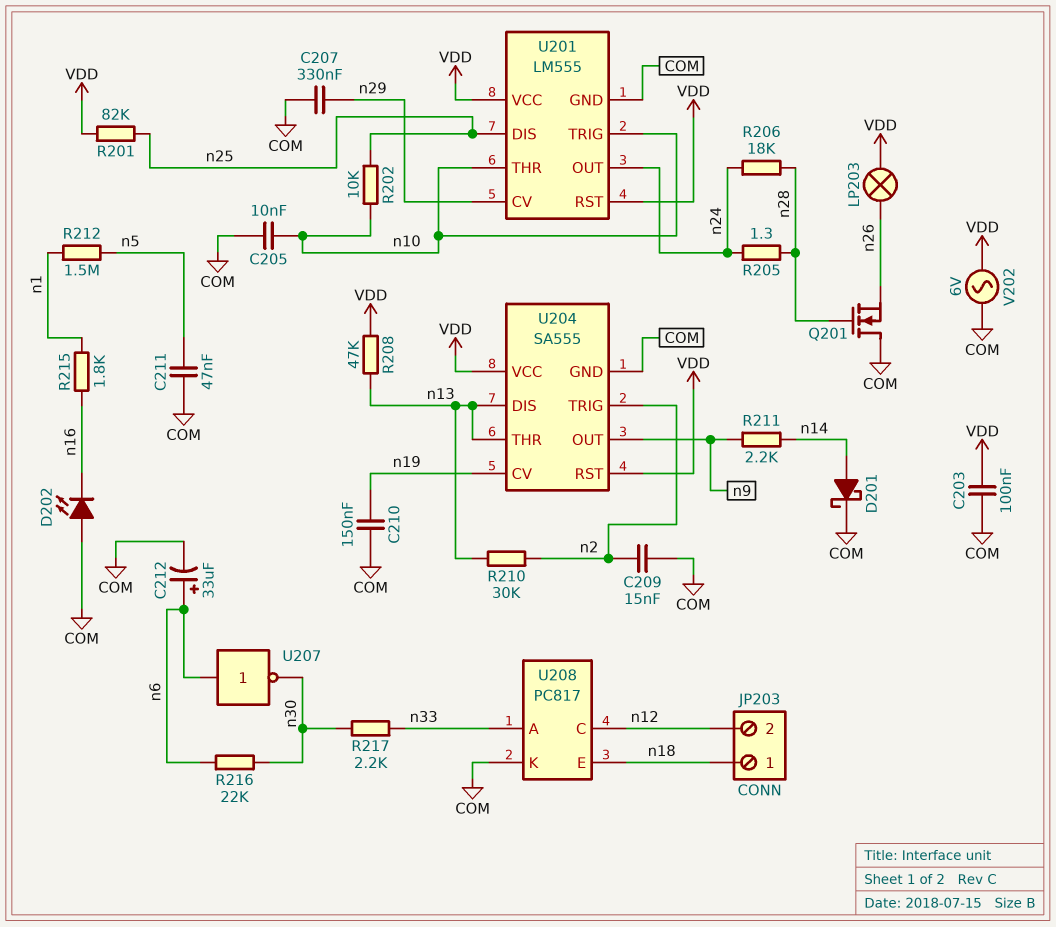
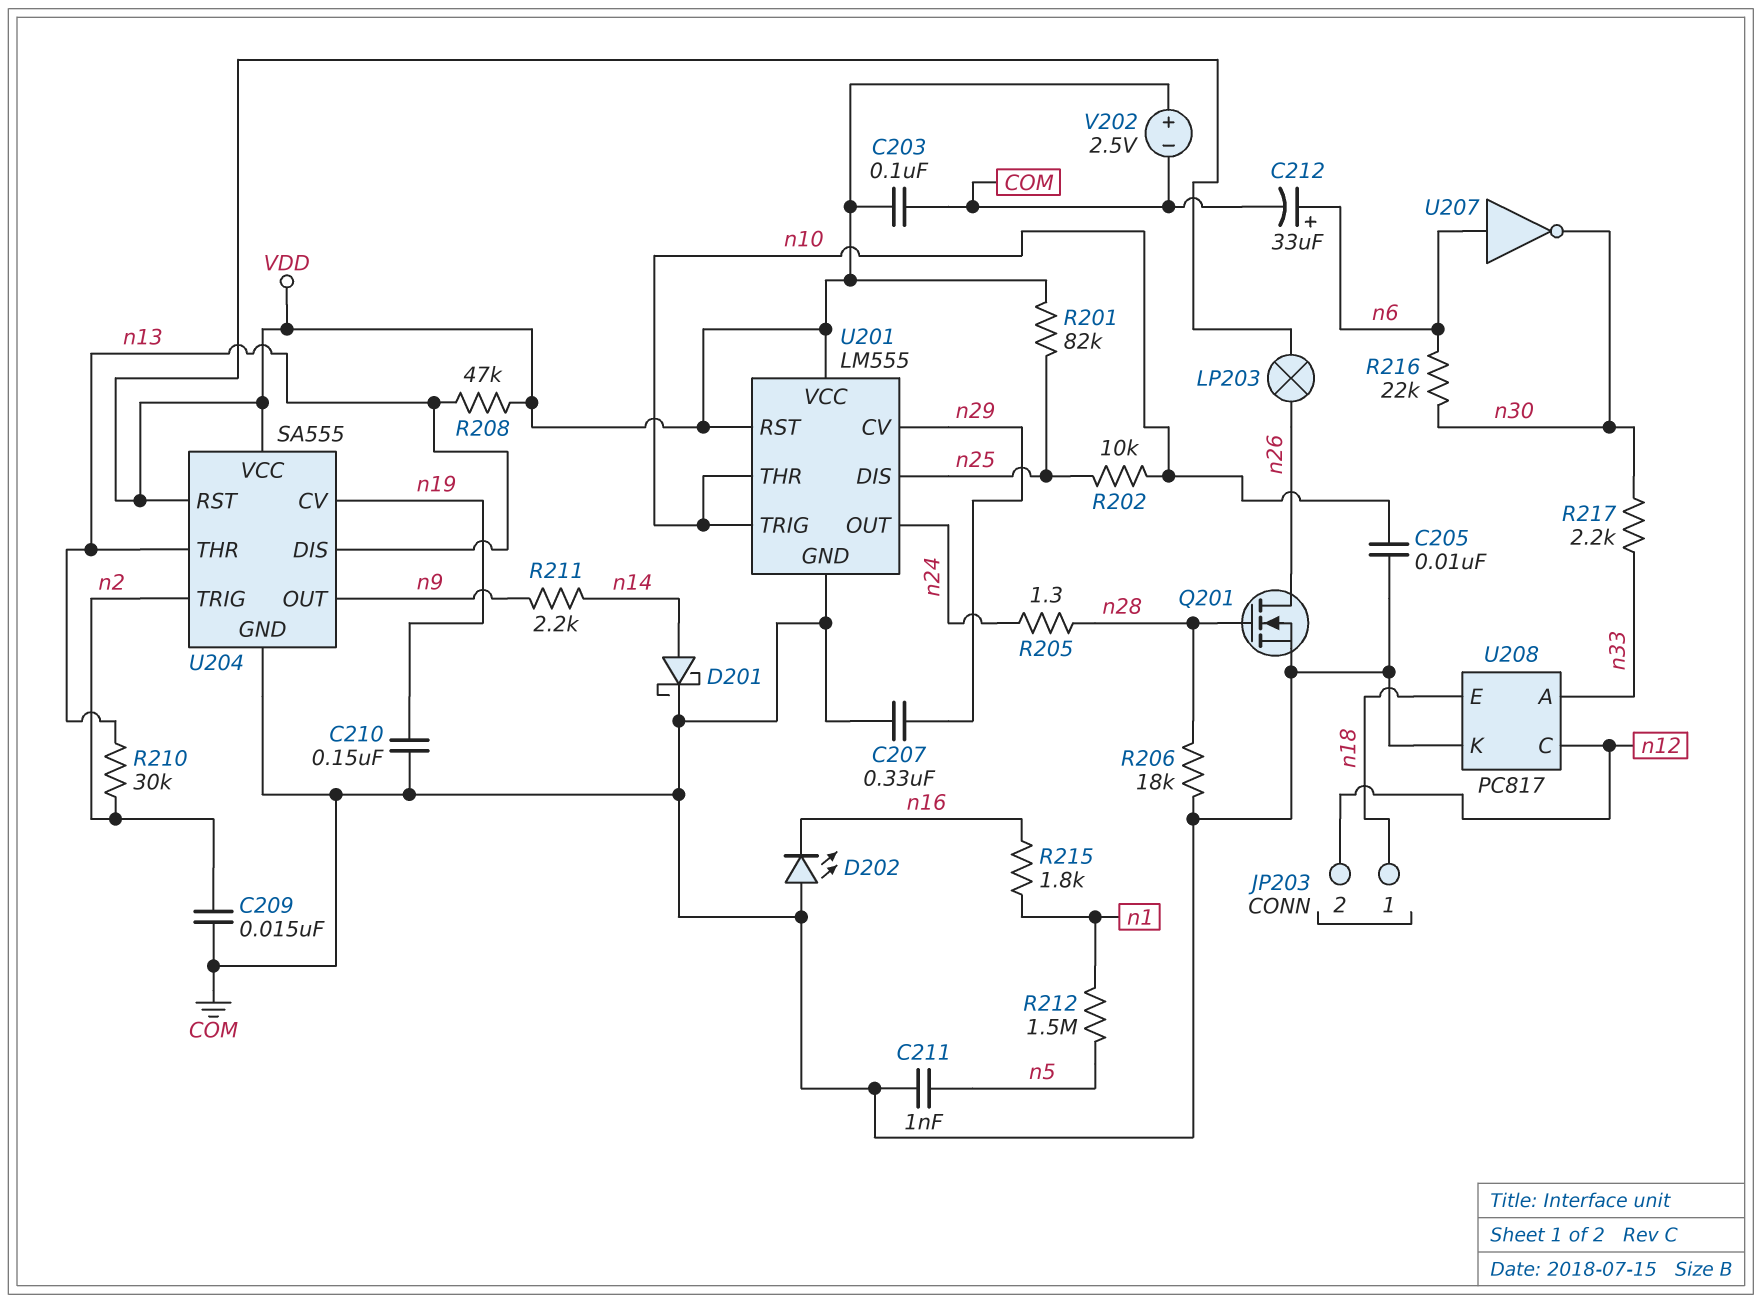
C211: 47nF (COM, n5) -> 1nF (COM, n5)
Q201: NMOS (G n28, D COM, S n26) -> NMOS (G n28, D n26, S COM)
R206: 18k (n24, n28) -> 18k (COM, n28)
V202: AC 6V (COM, VDD) -> 2.5V (plus VDD, minus COM)

